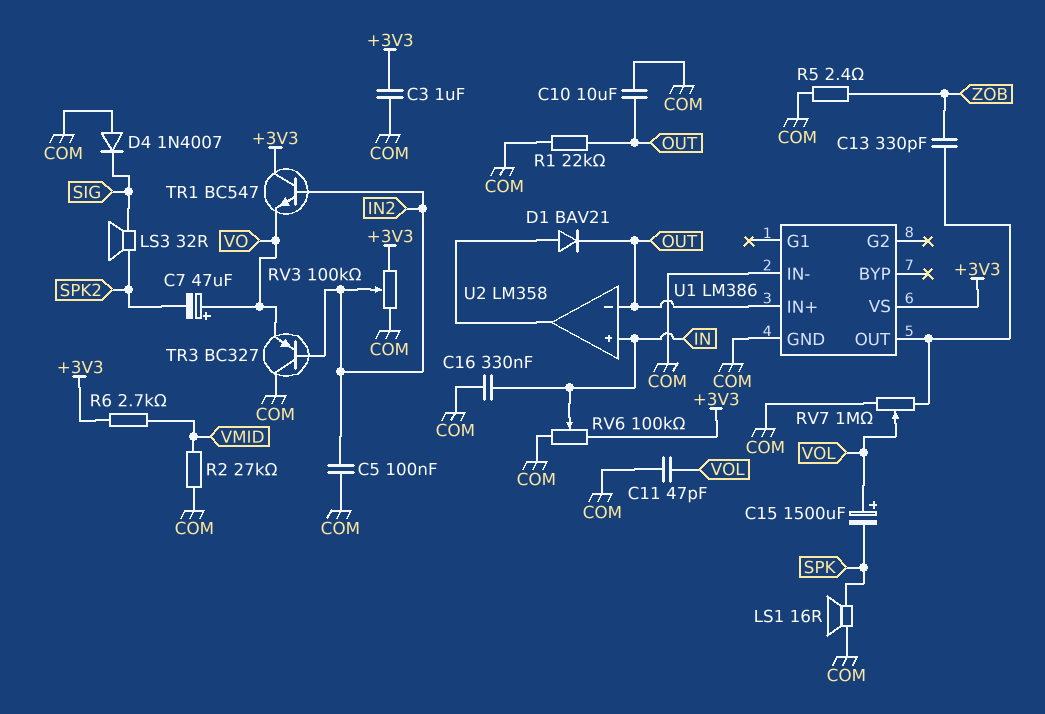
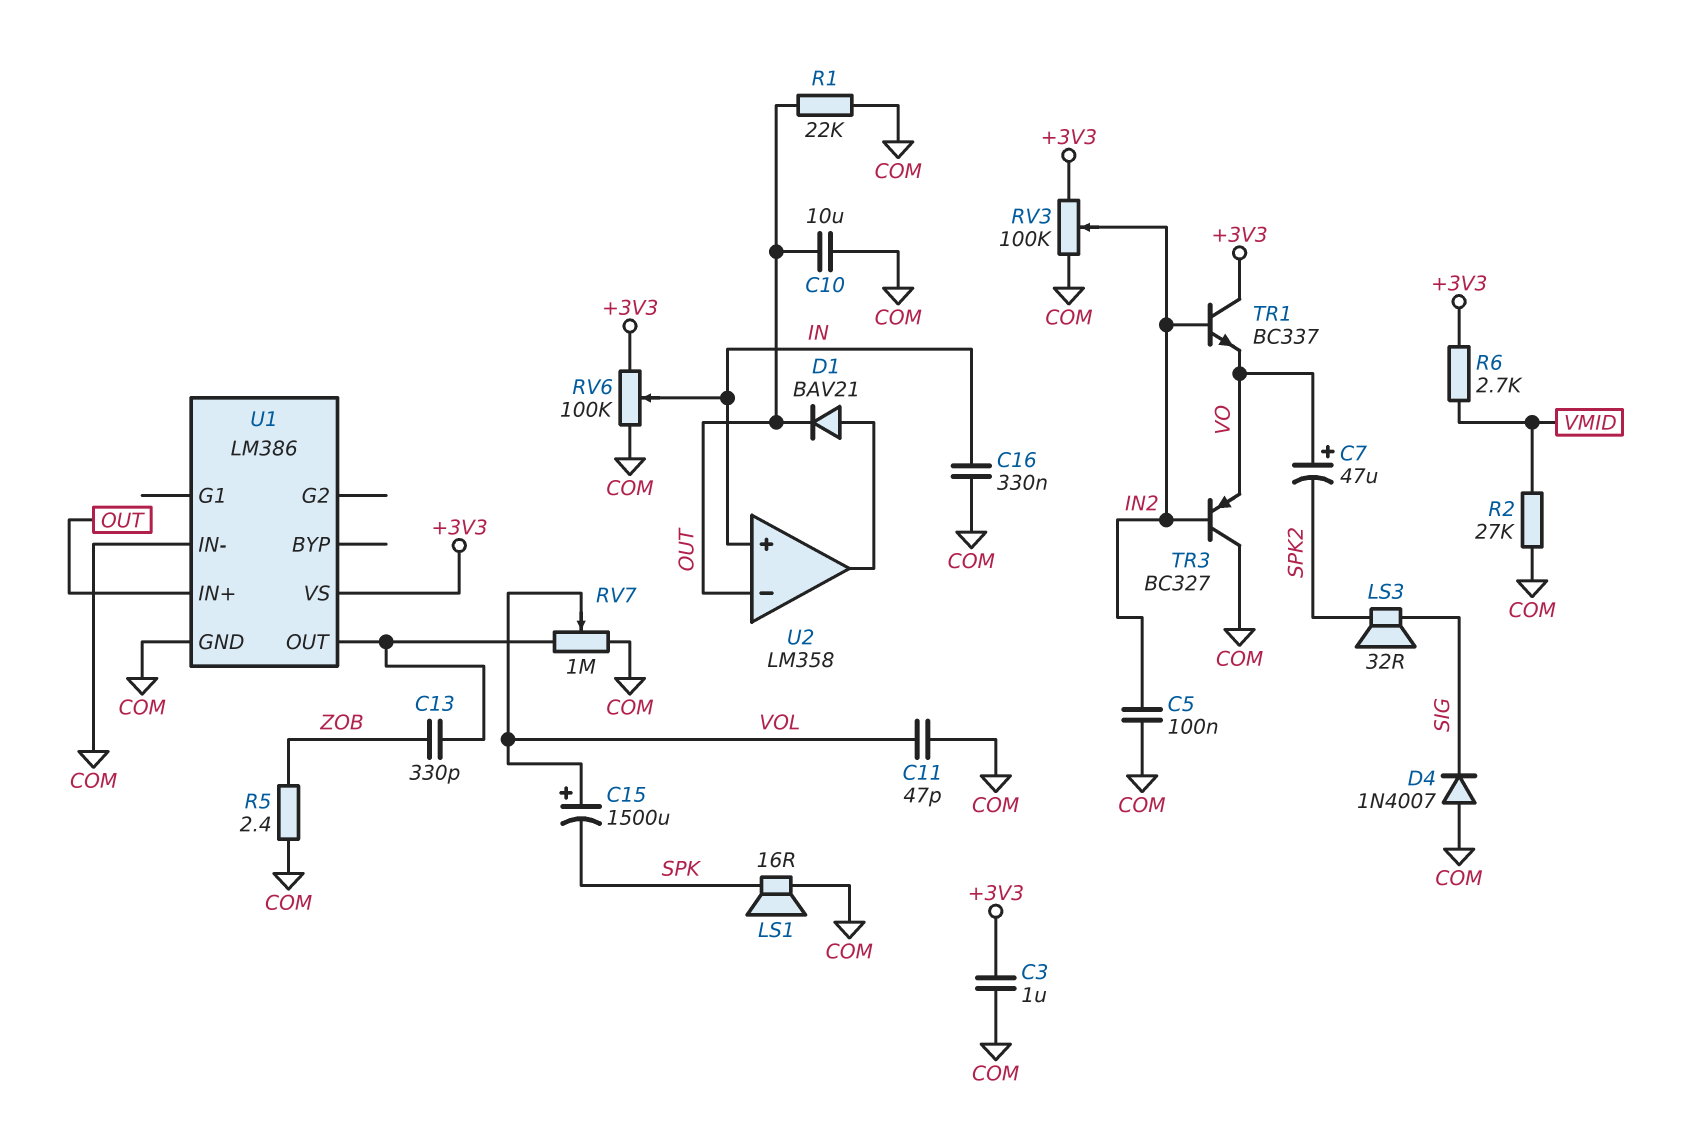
TR1: NPN BC547 (B IN2, C +3V3, E VO) -> NPN BC337 (B IN2, C +3V3, E VO)

